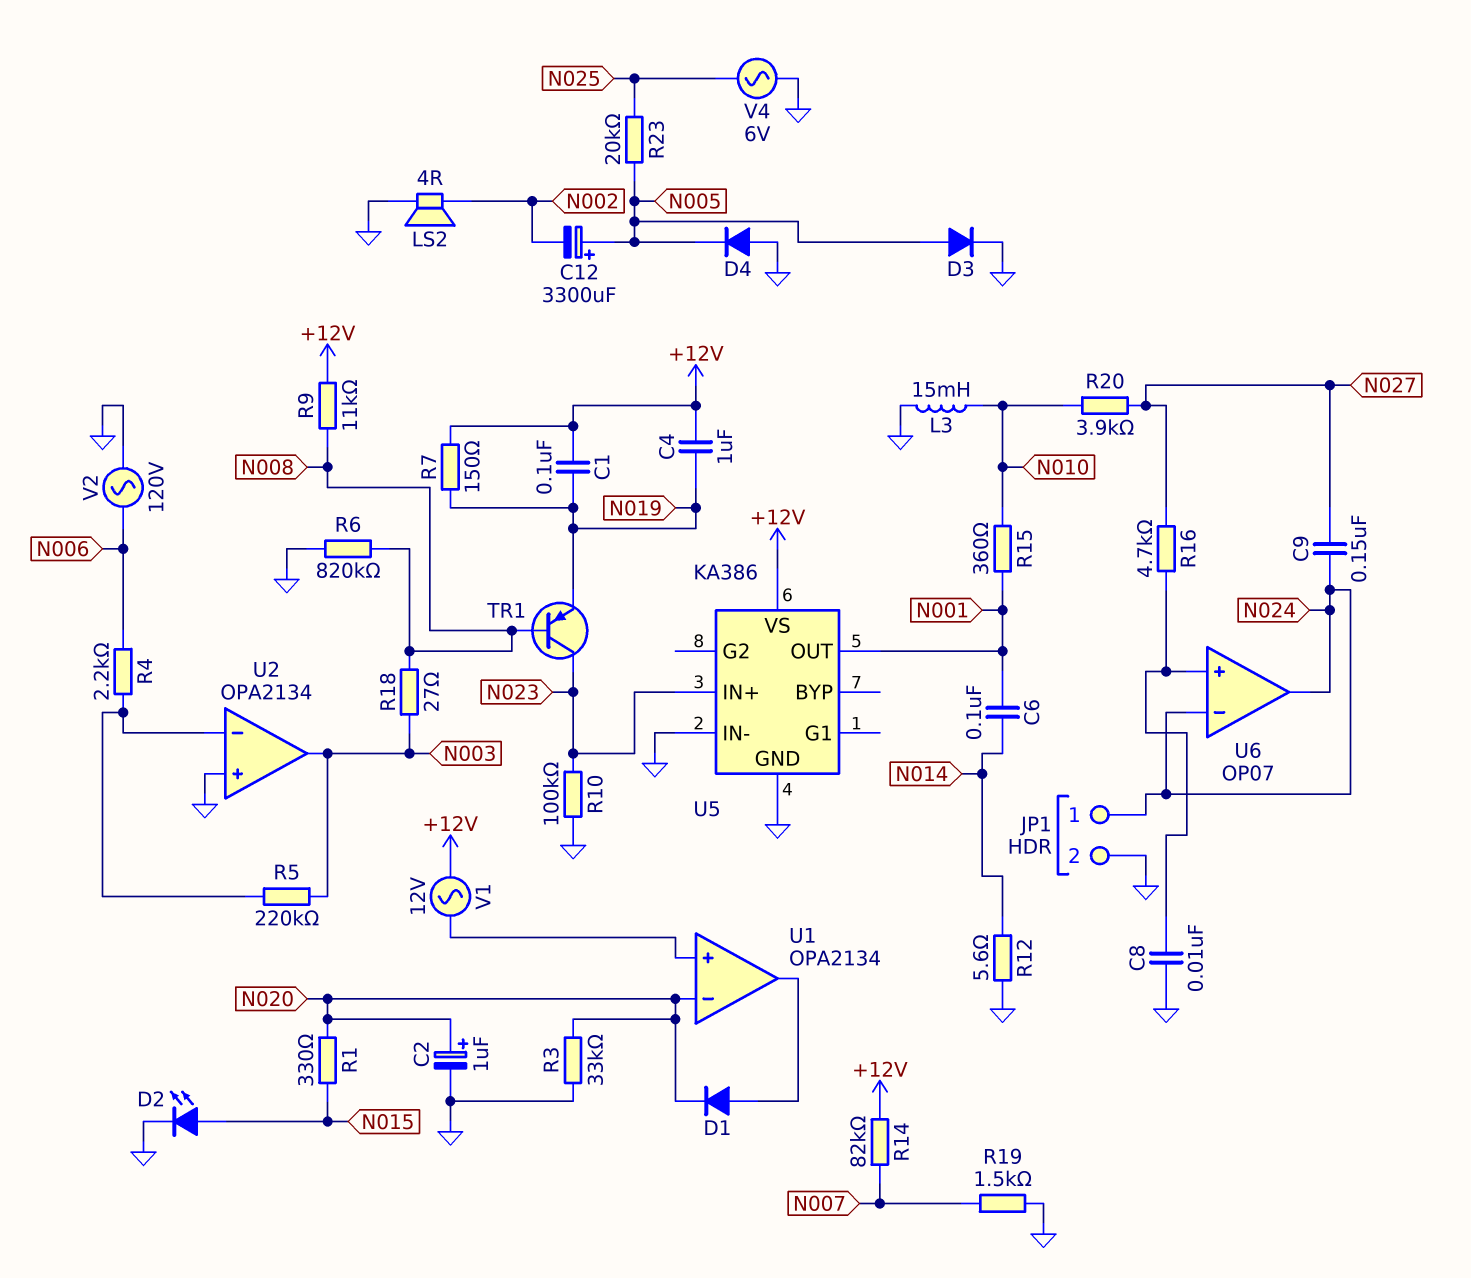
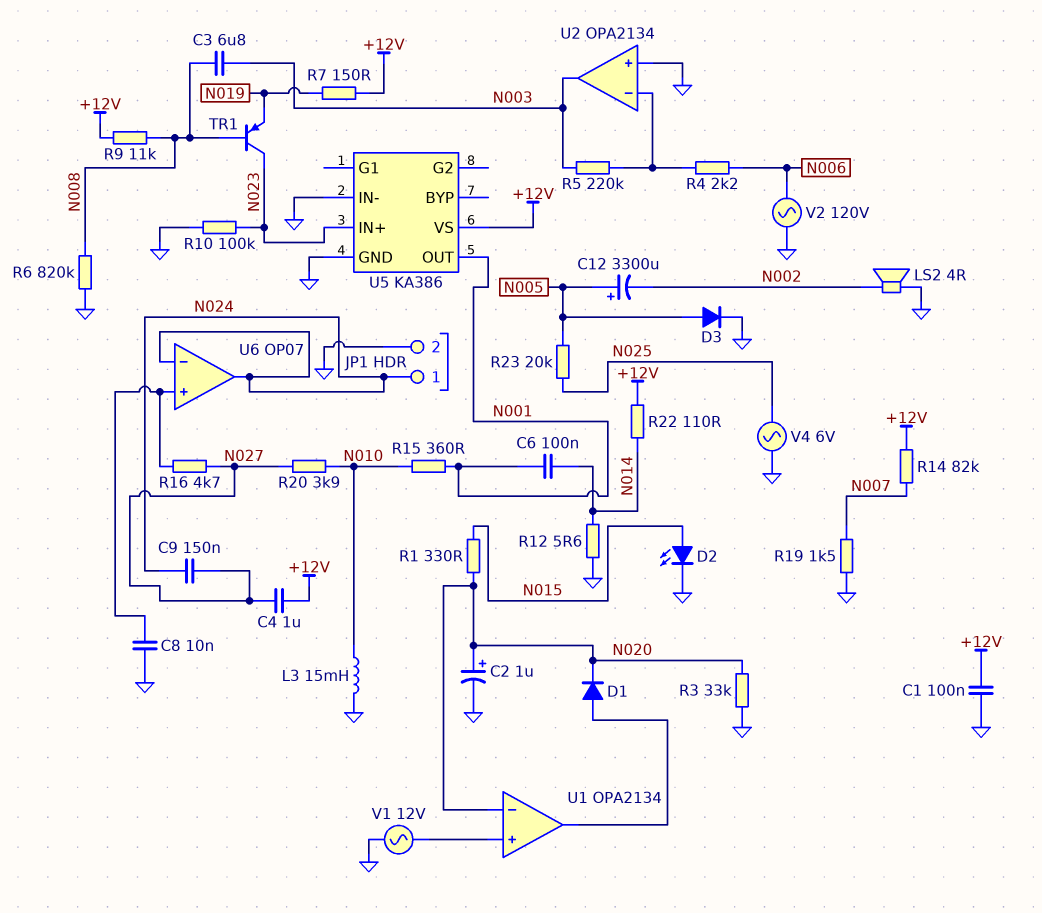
C1: 100nF (+12V, N019) -> 100nF (+12V, GND)
C3: none -> 6.8uF (N003, N008)
C4: 1uF (+12V, N019) -> 1uF (+12V, N027)
D4: diode (A GND, K N005) -> none
R18: 27 (N003, N008) -> none
R22: none -> 110 (+12V, N014)
V1: AC 12V (+12V, U1/in+) -> AC 12V (GND, U1/in+)

